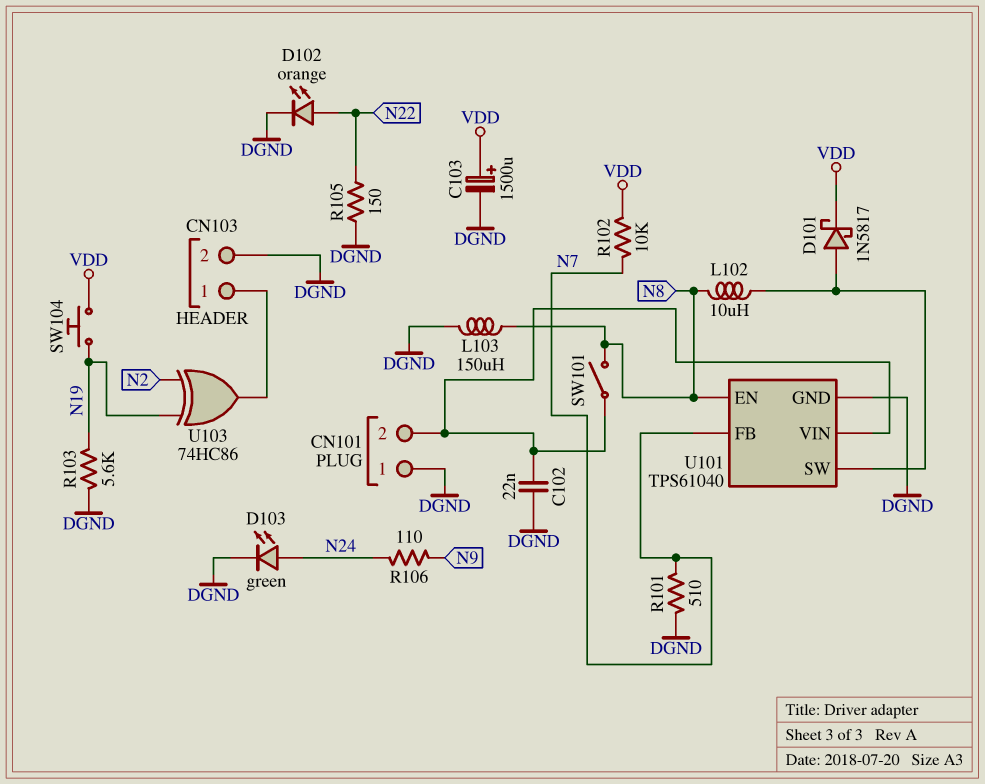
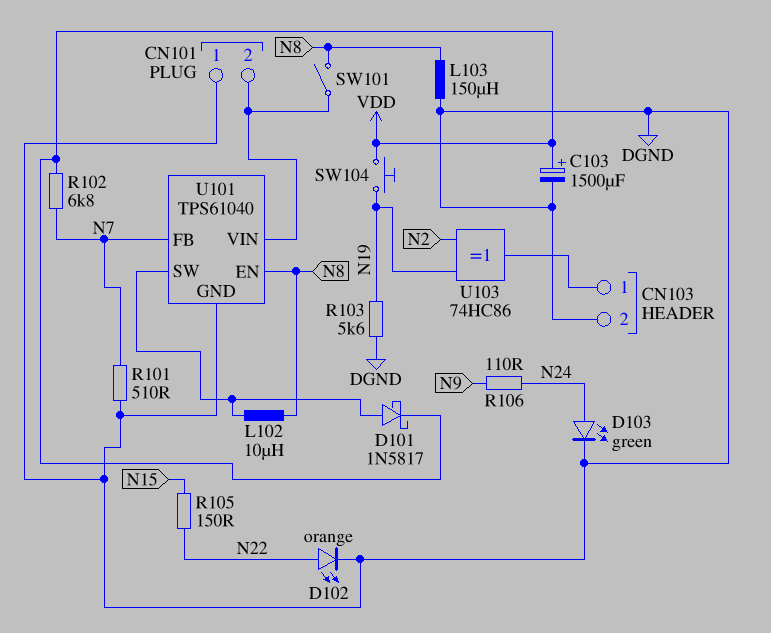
C102: 22nF (CN101/2, DGND) -> none
R102: 10k (N7, VDD) -> 6.8k (N7, VDD)
R105: 150 (DGND, N22) -> 150 (N15, N22)

